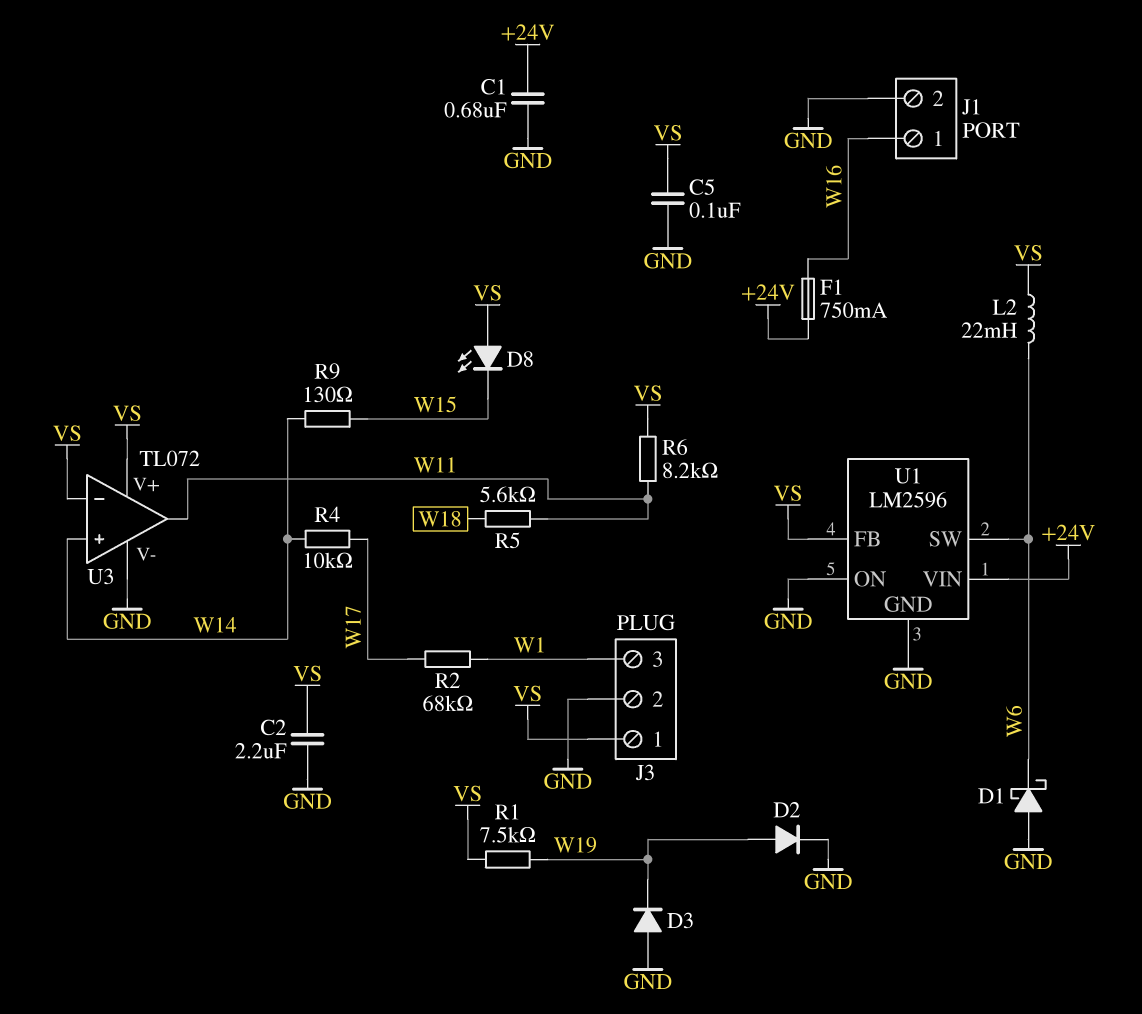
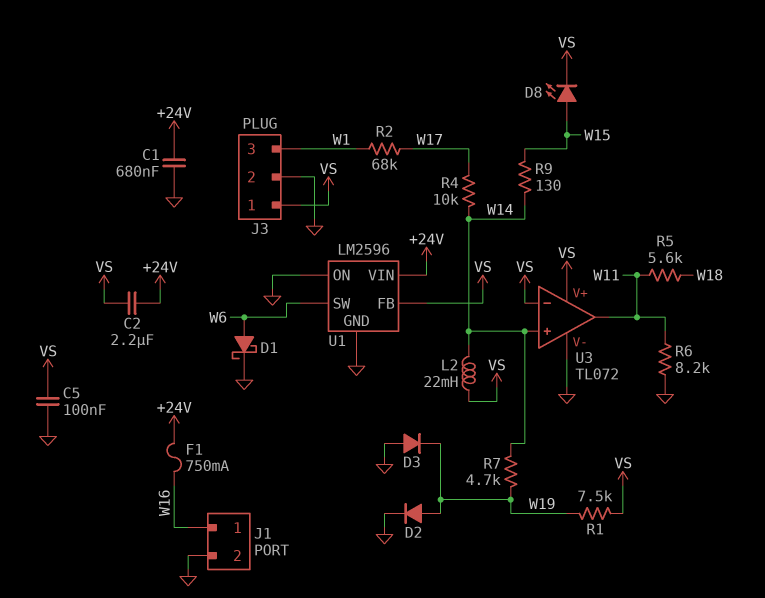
C2: 2.2uF (GND, VS) -> 2.2uF (+24V, VS)
D1: schottky (A GND, K W6) -> schottky (A W6, K GND)
D8: LED (A VS, K W15) -> LED (A W15, K VS)
L2: 22mH (VS, W6) -> 22mH (VS, W14)
R6: 8.2k (VS, W11) -> 8.2k (GND, W11)
R7: none -> 4.7k (W14, W19)

